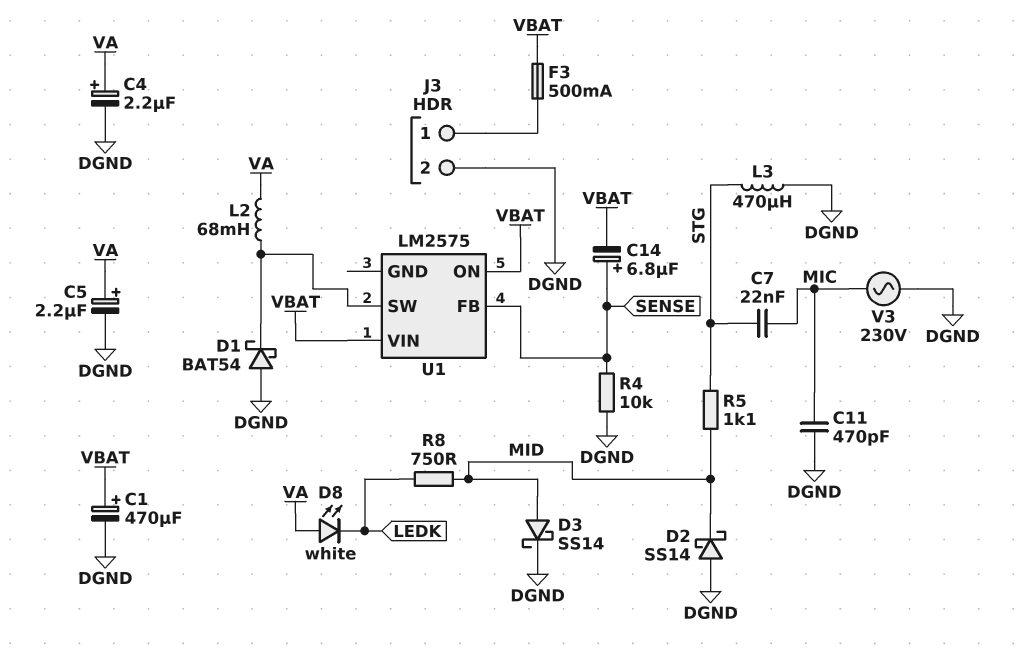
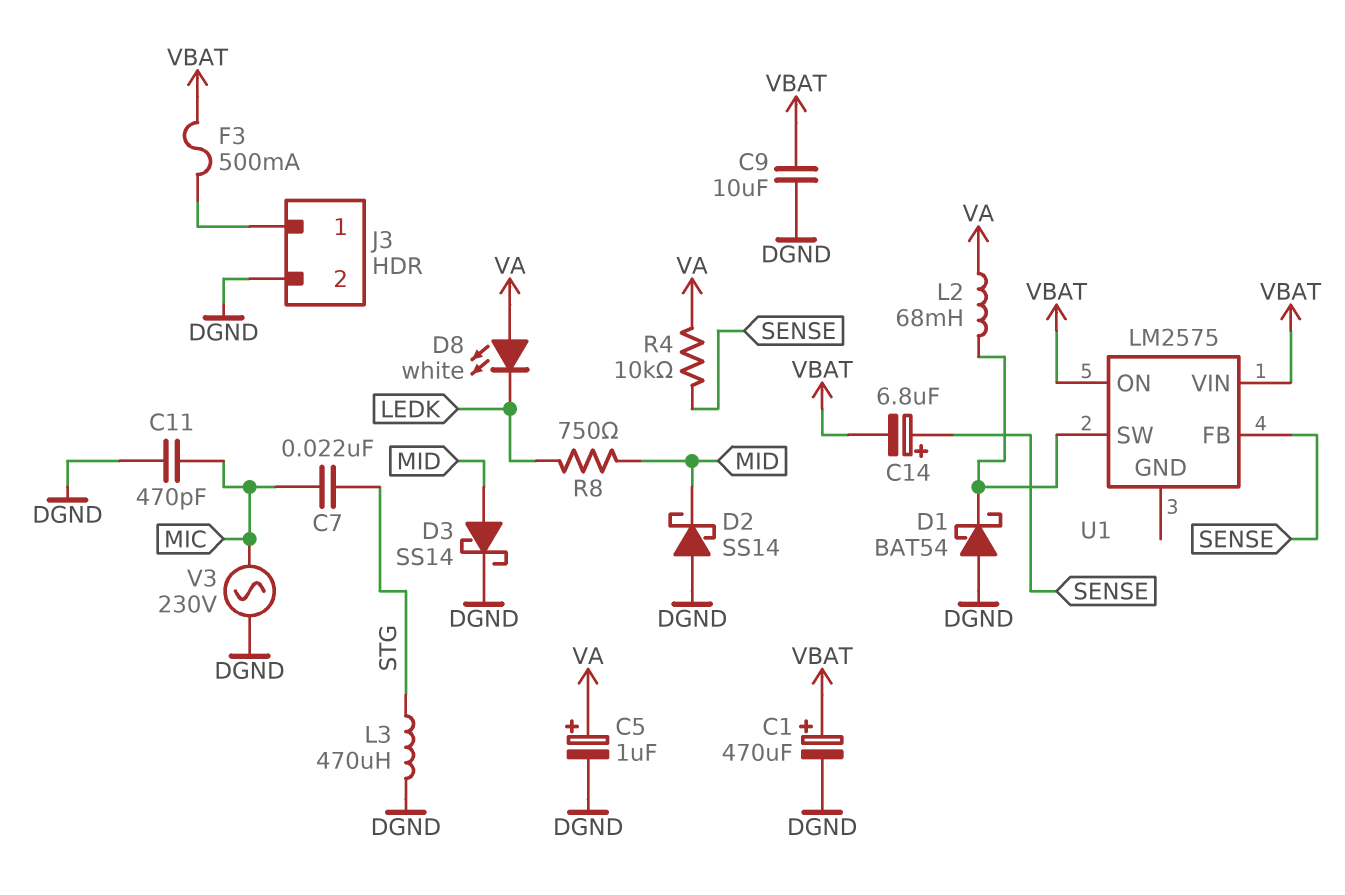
C4: 2.2uF (plus VA, minus DGND) -> none
C5: 2.2uF (plus VA, minus DGND) -> 1uF (plus VA, minus DGND)
C9: none -> 10uF (DGND, VBAT)
R4: 10k (DGND, SENSE) -> 10k (SENSE, VA)
R5: 1.1k (MID, STG) -> none

